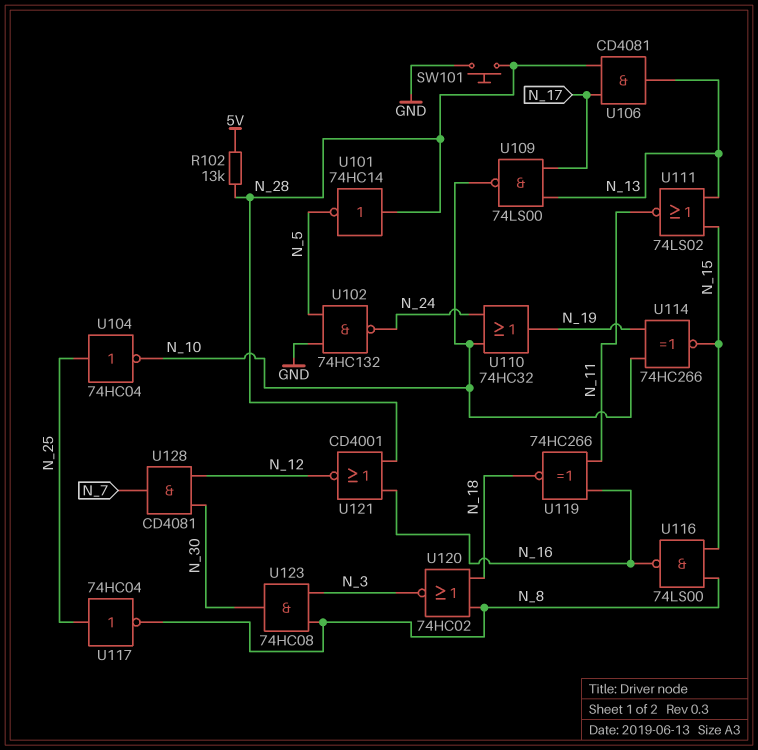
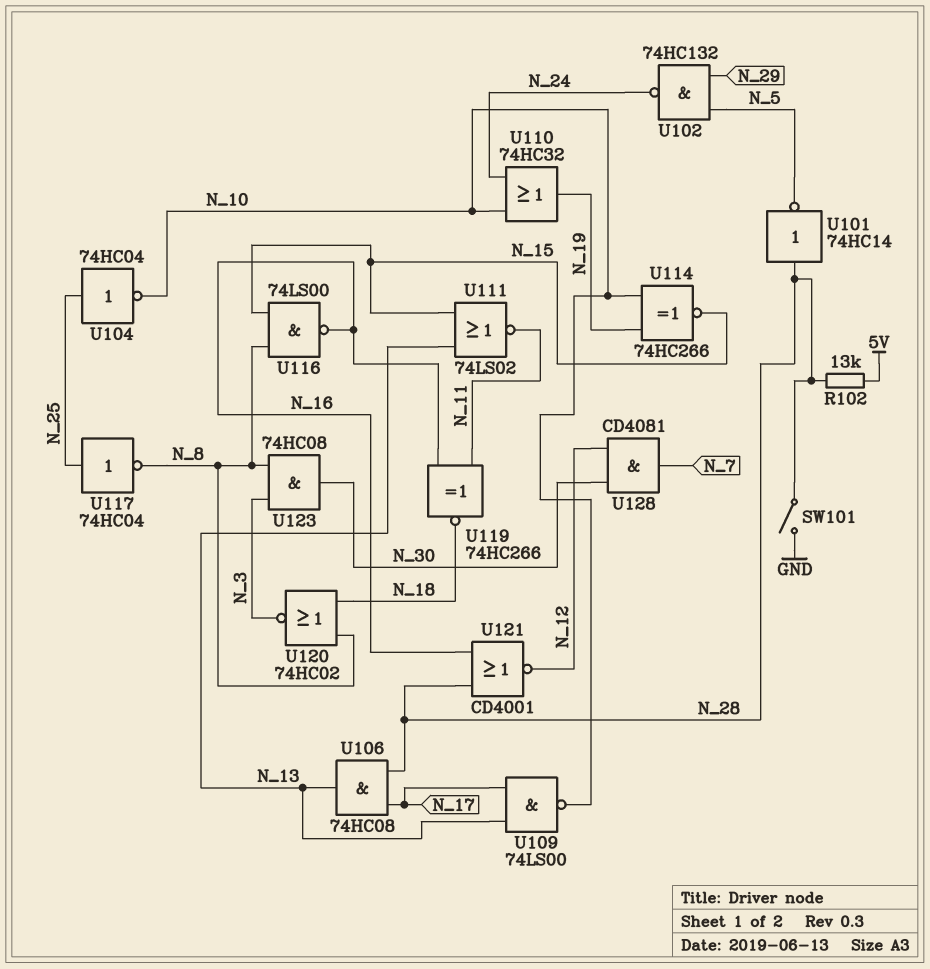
SW101: button (GND, N_28) -> switch (GND, N_28)
U102: NAND 74HC132 (in GND, in N_5, out N_24) -> NAND 74HC132 (in N_5, in N_29, out N_24)
U106: AND CD4081 (in N_17, in N_28, out N_13) -> AND 74HC08 (in N_17, in N_28, out N_13)

